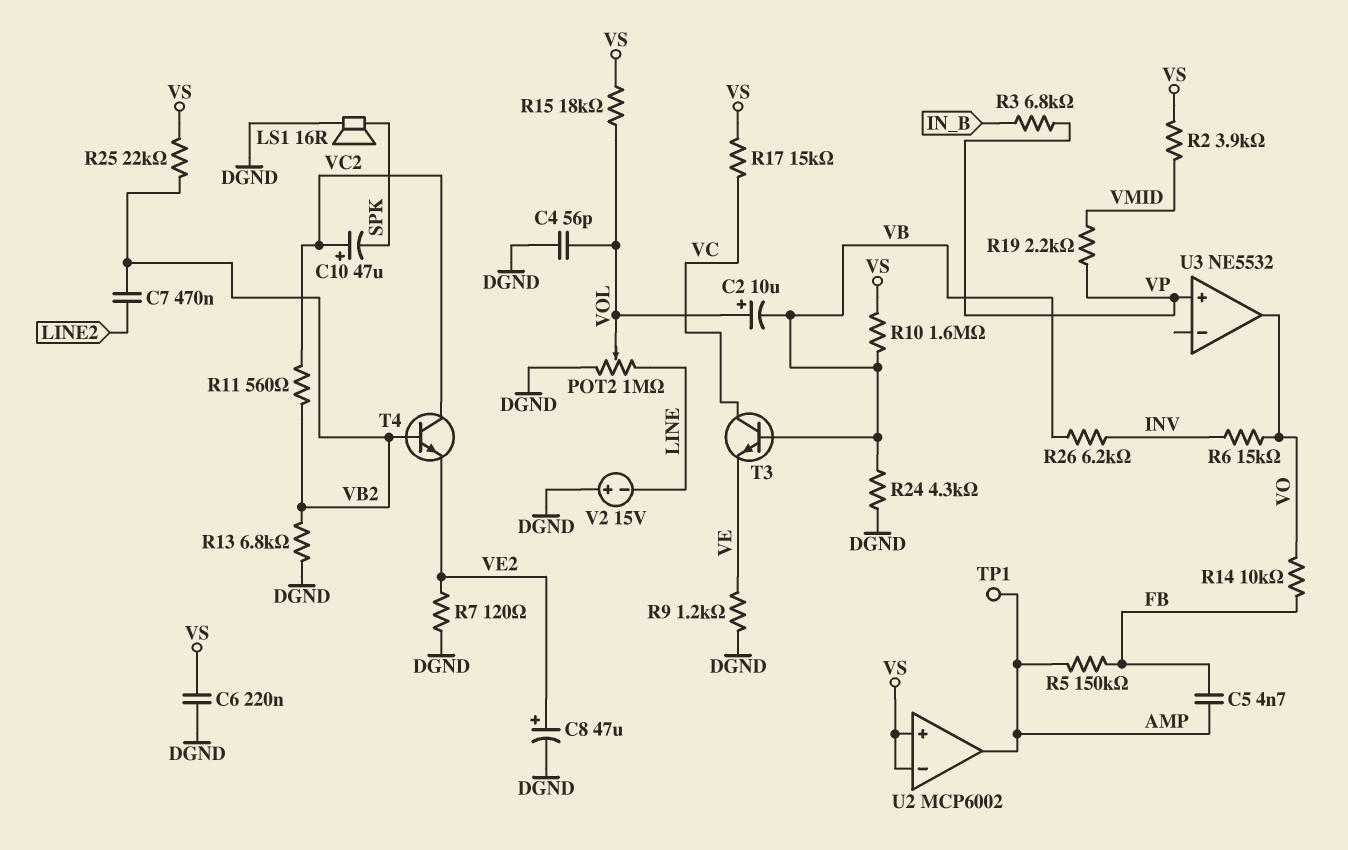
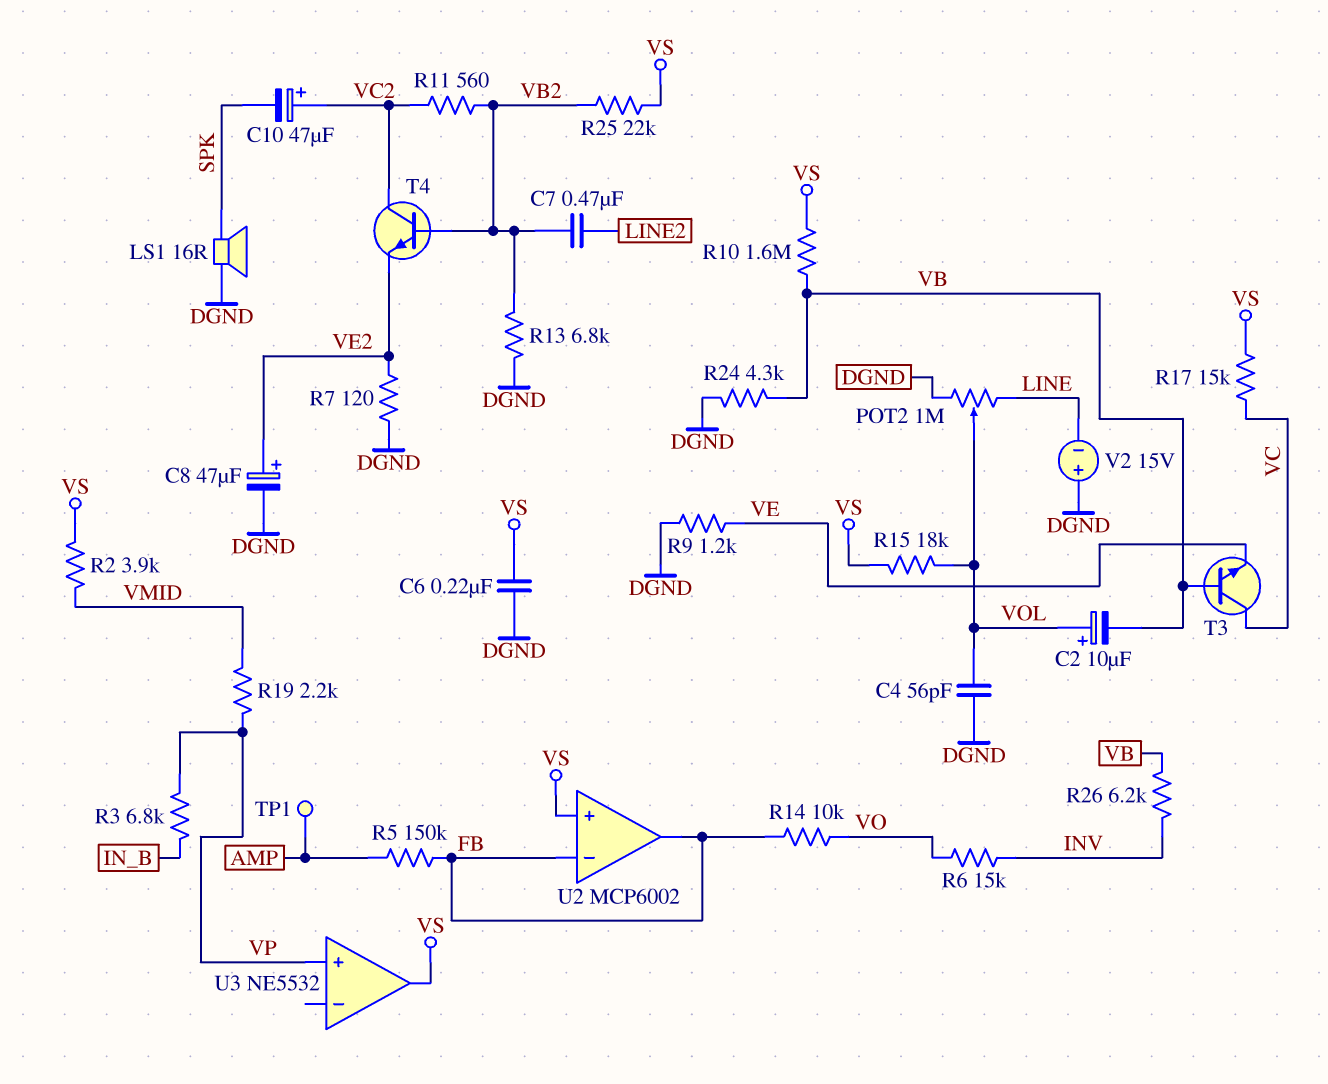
C5: 4.7nF (AMP, FB) -> none
U2 pin in-: VS -> FB
U2 pin out: AMP -> FB
U3 pin out: VO -> VS

